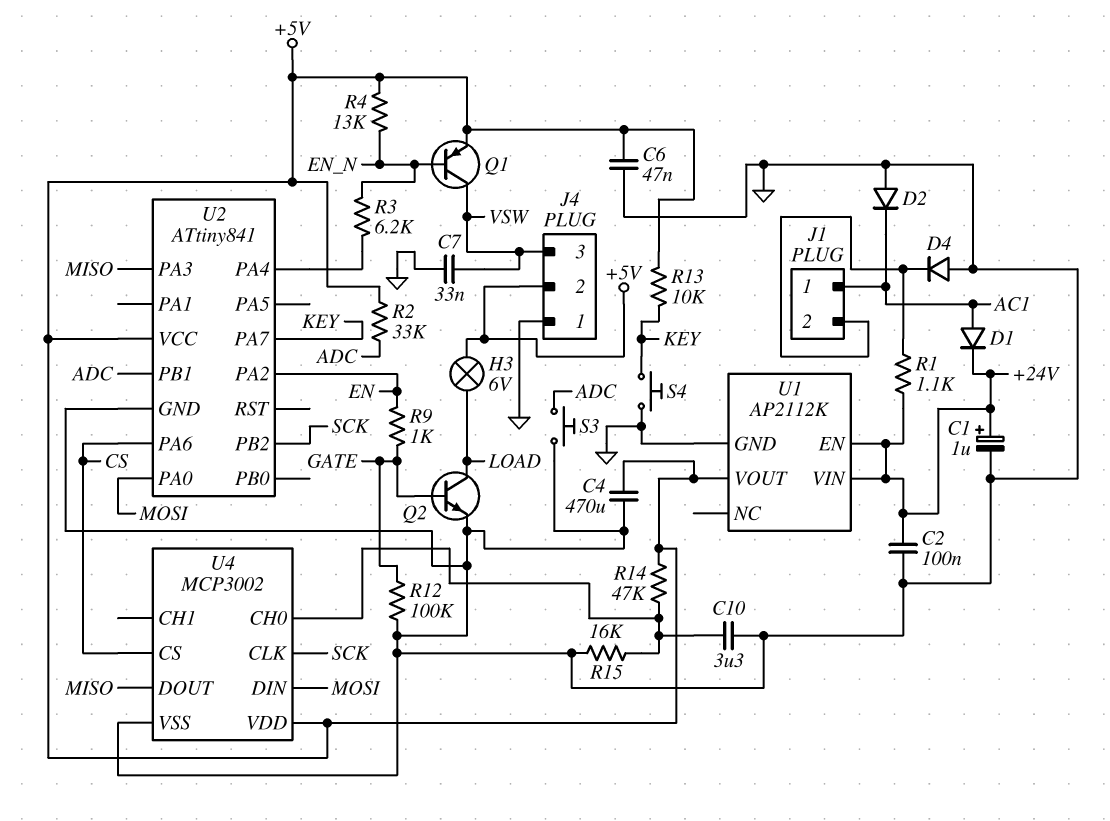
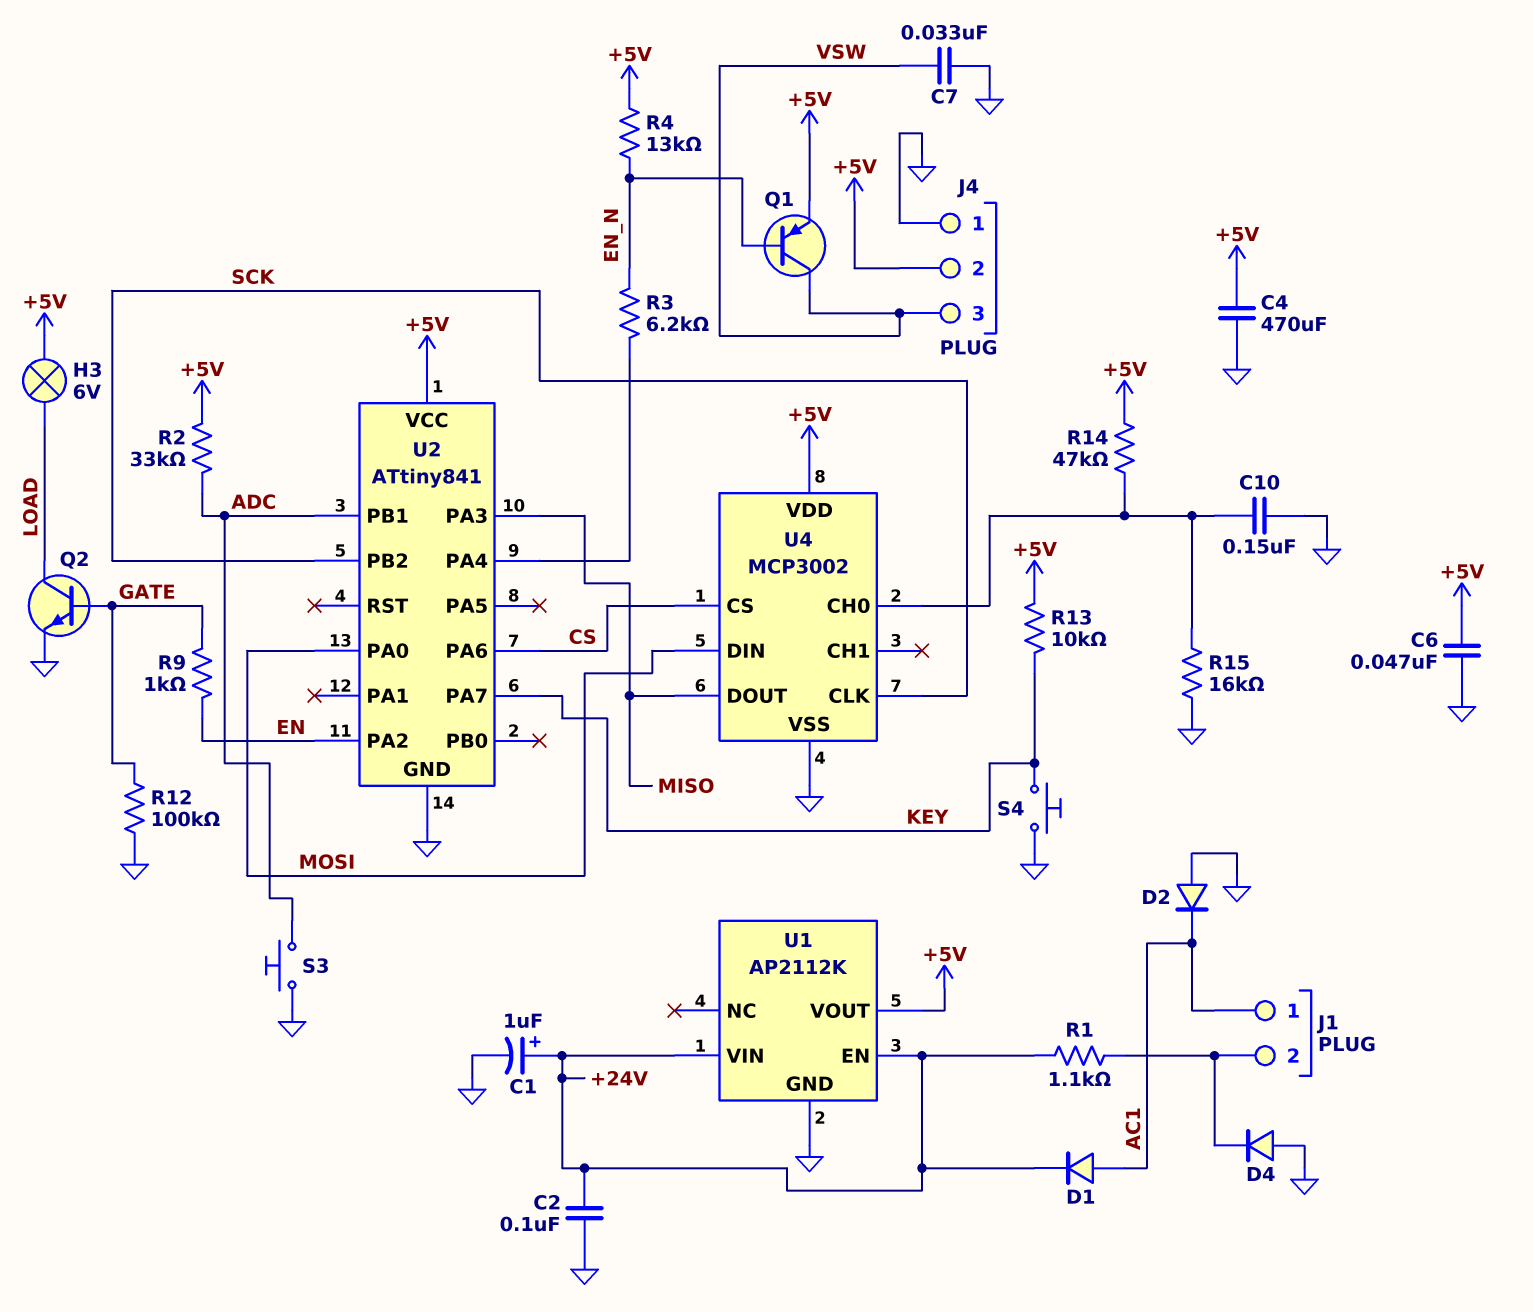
C10: 3.3uF (GND, U4/CH0) -> 150nF (GND, U4/CH0)

